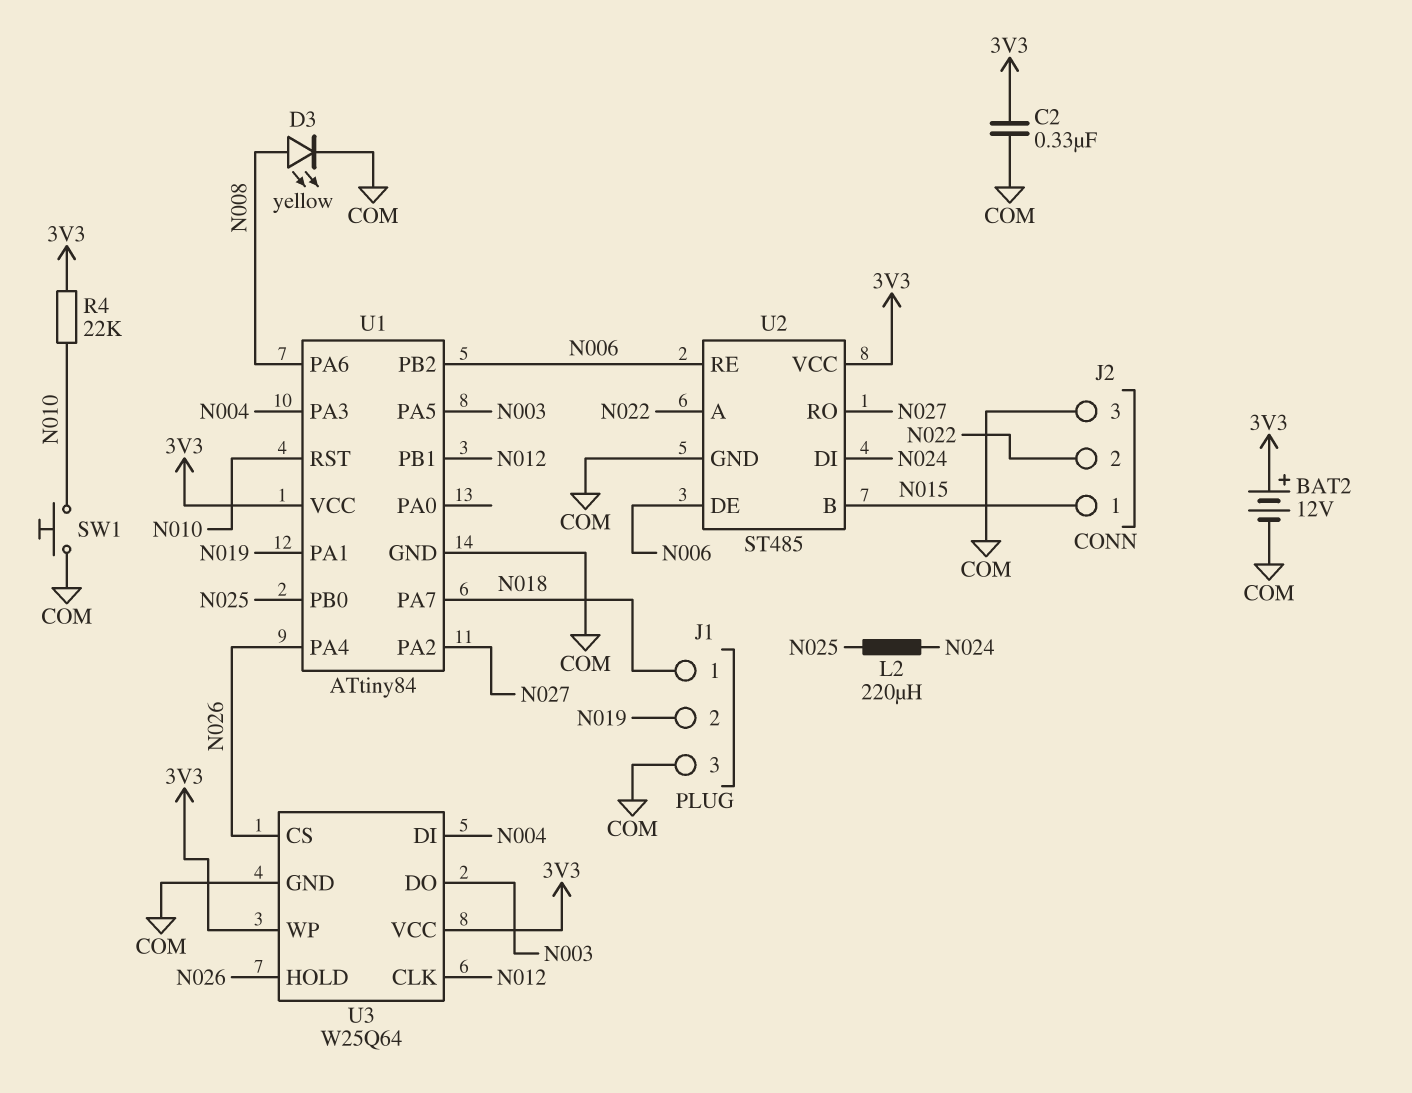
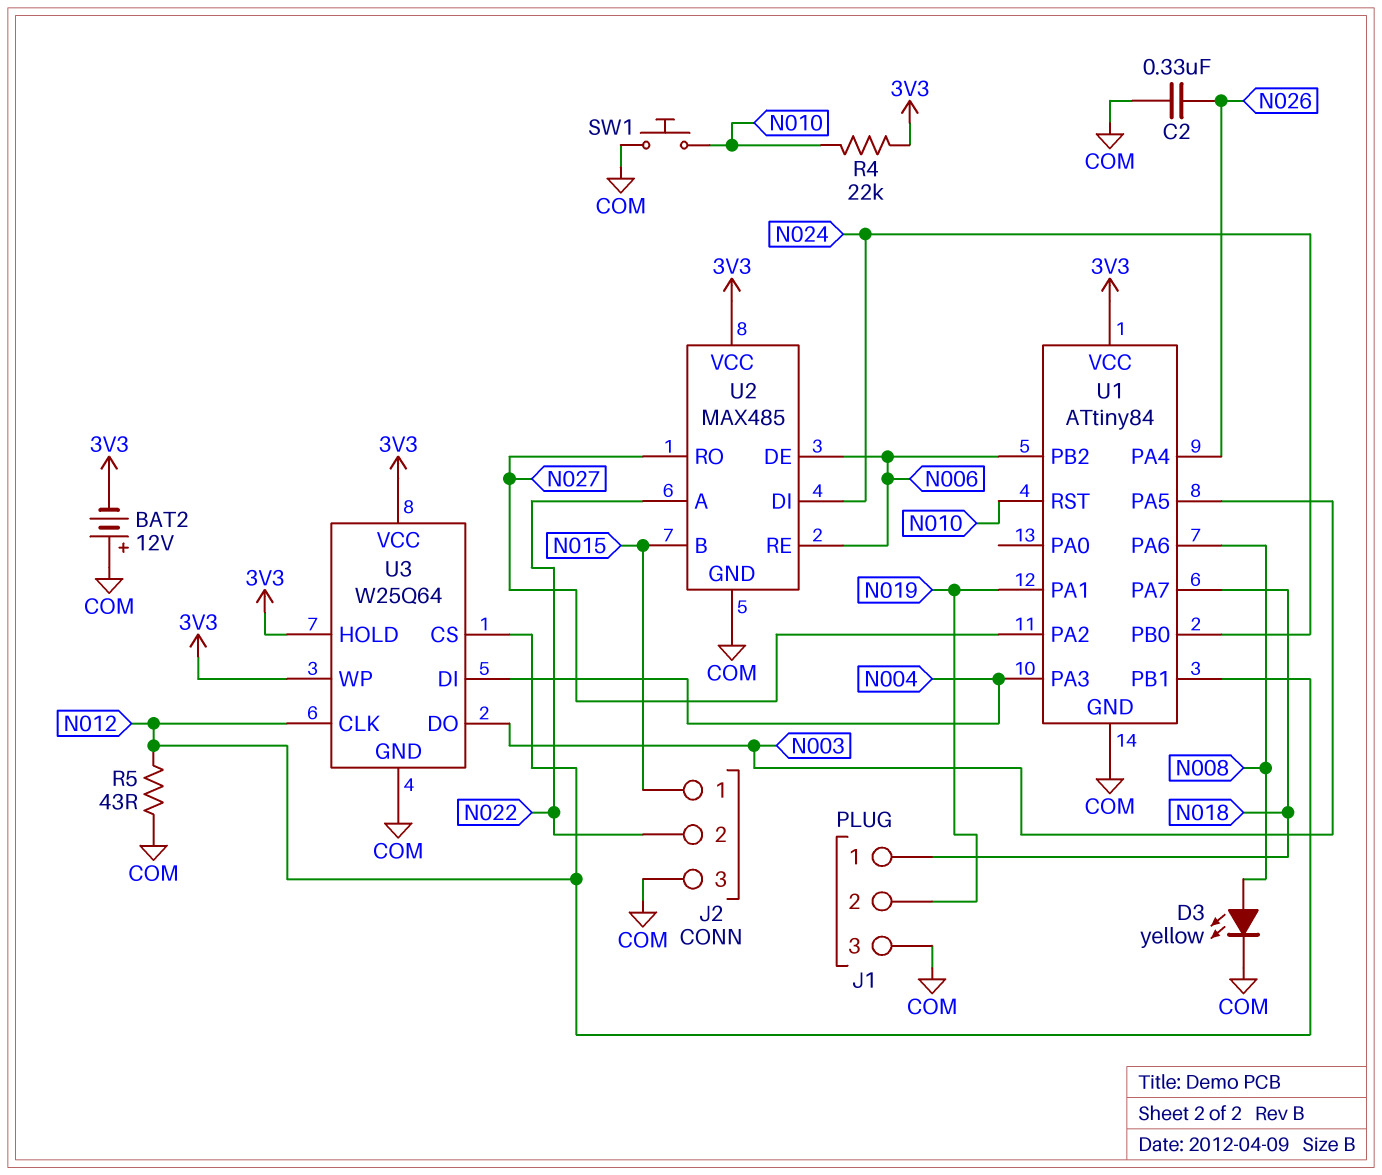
BAT2: 12V (plus 3V3, minus COM) -> 12V (plus COM, minus 3V3)
C2: 330nF (3V3, COM) -> 330nF (COM, N026)
L2: 220uH (N024, N025) -> none
R5: none -> 43 (COM, N012)
U1 pin PB0: N025 -> N024
U2: ST485 -> MAX485
U3 pin CS: N026 -> N012
U3 pin HOLD: N026 -> 3V3

